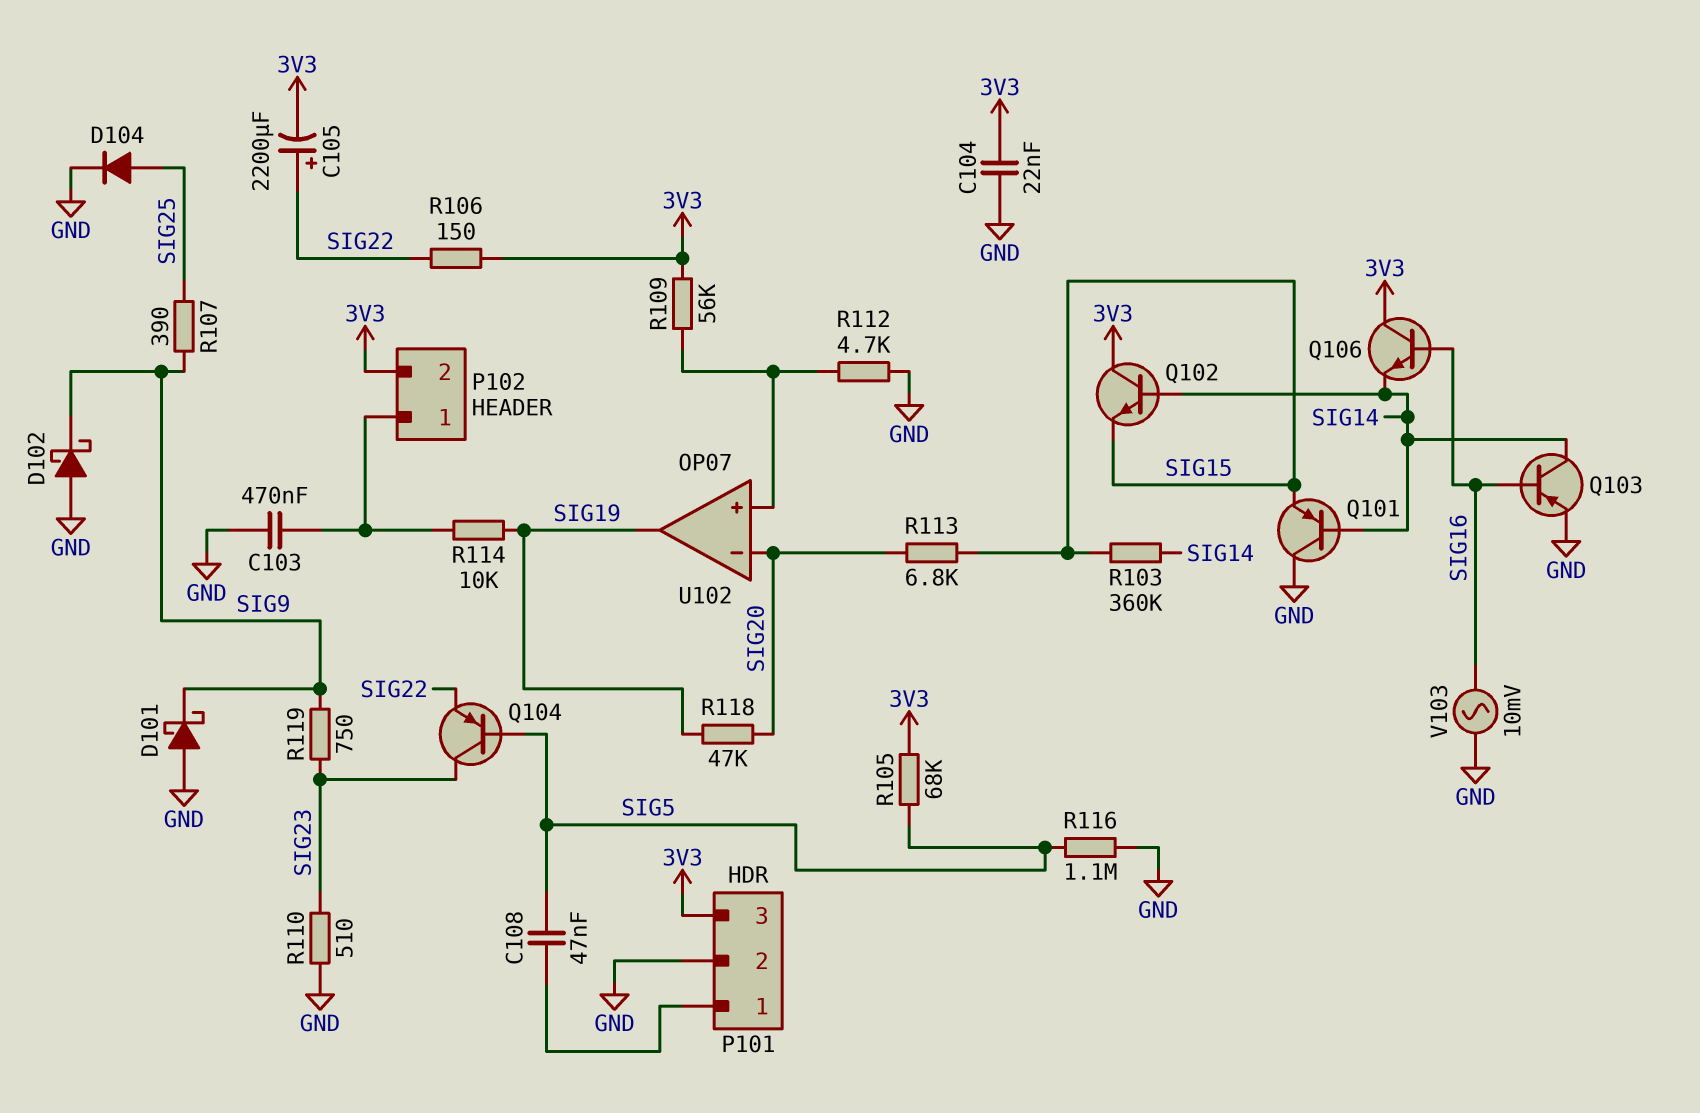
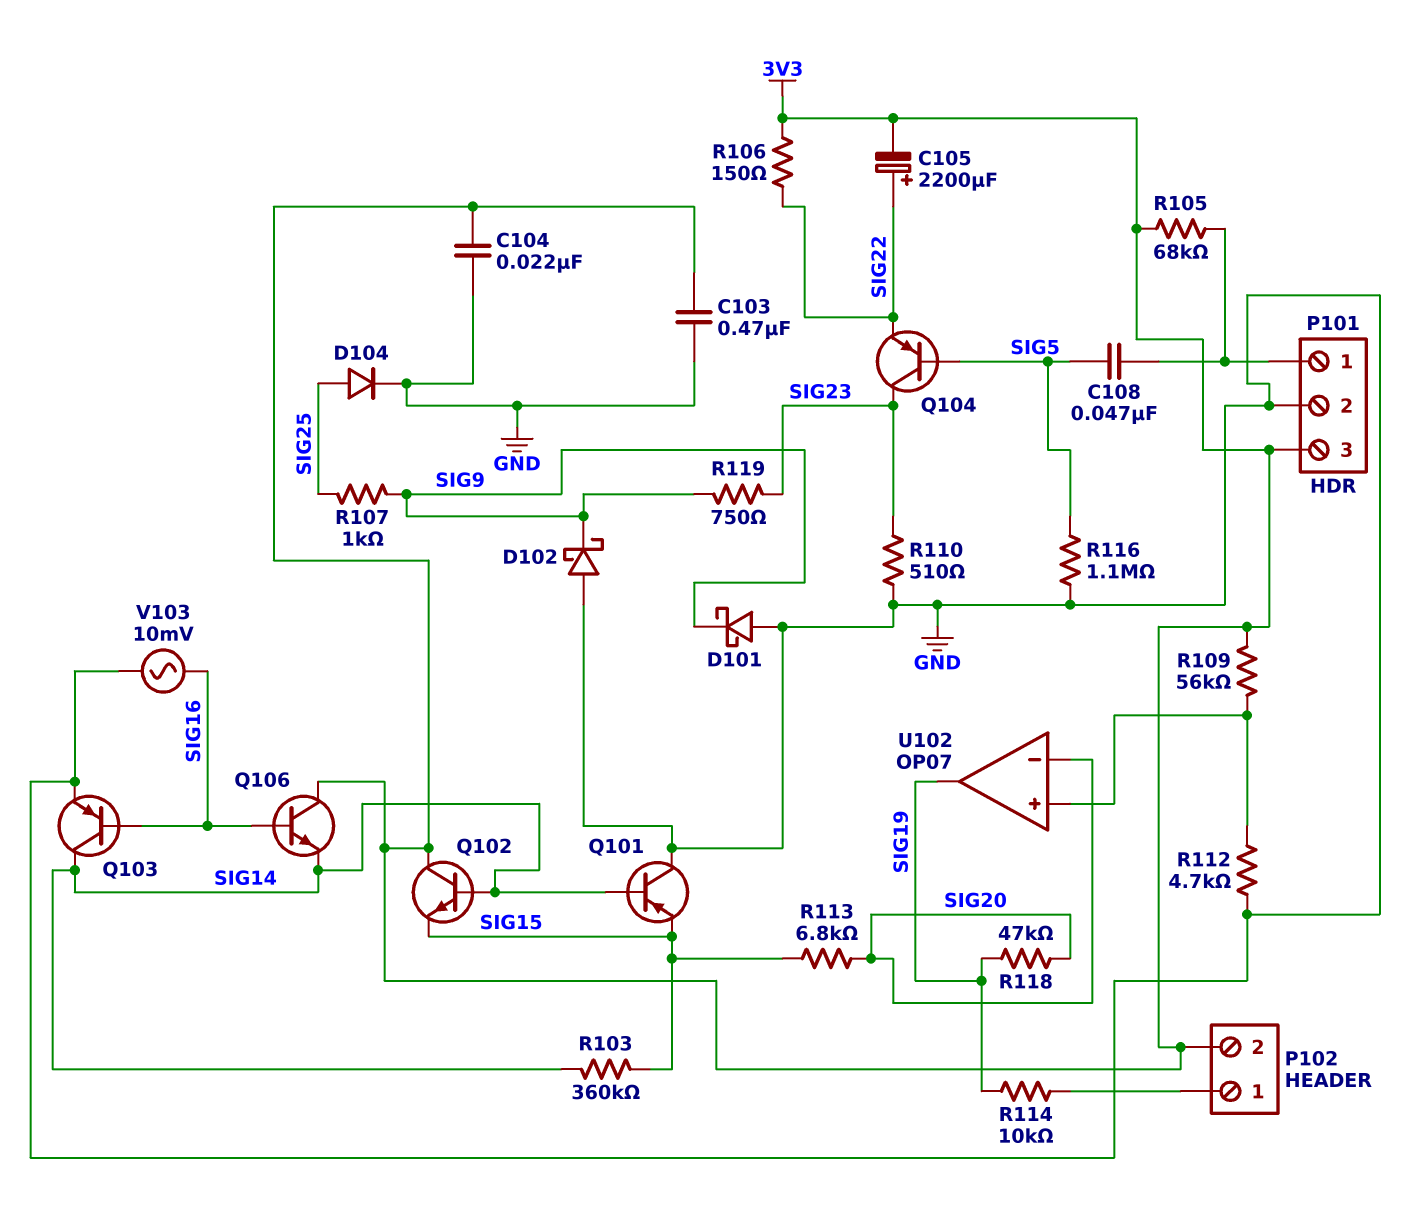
C103: 470nF (GND, P102/1) -> 470nF (3V3, GND)
R105: 68k (3V3, SIG5) -> 68k (3V3, P101/1)
R107: 390 (SIG9, SIG25) -> 1k (SIG9, SIG25)

